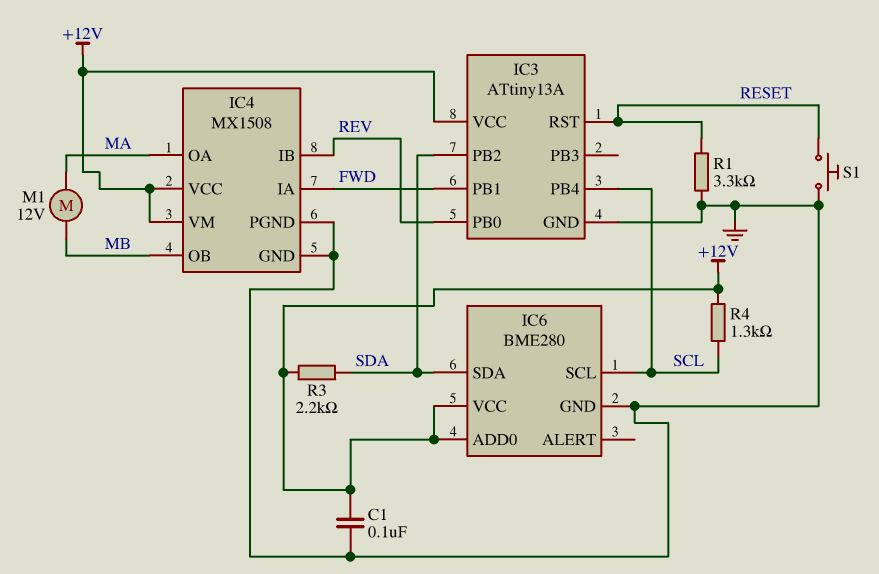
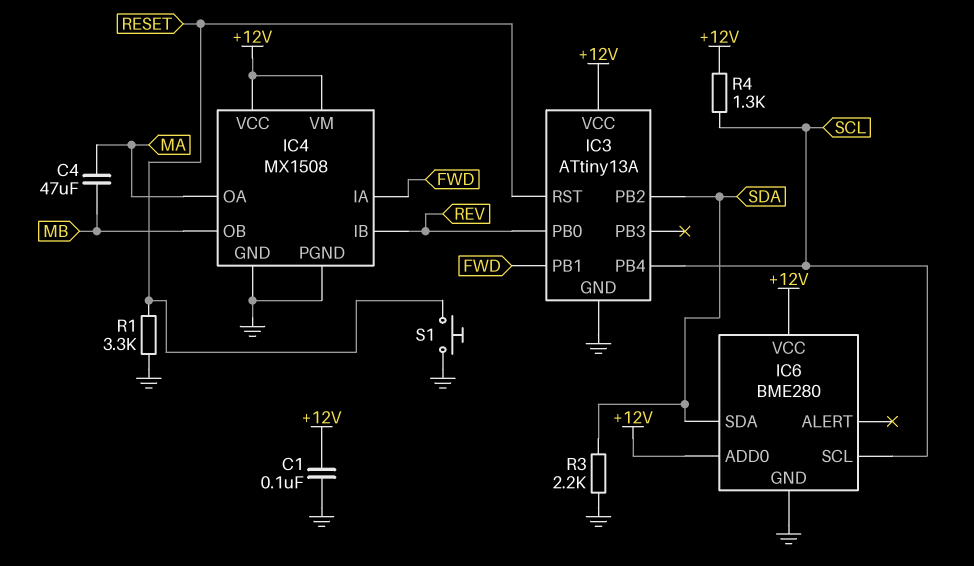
C4: none -> 47uF (MA, MB)
M1: motor 12V (MA, MB) -> none
R3: 2.2k (+12V, SDA) -> 2.2k (GND, SDA)

